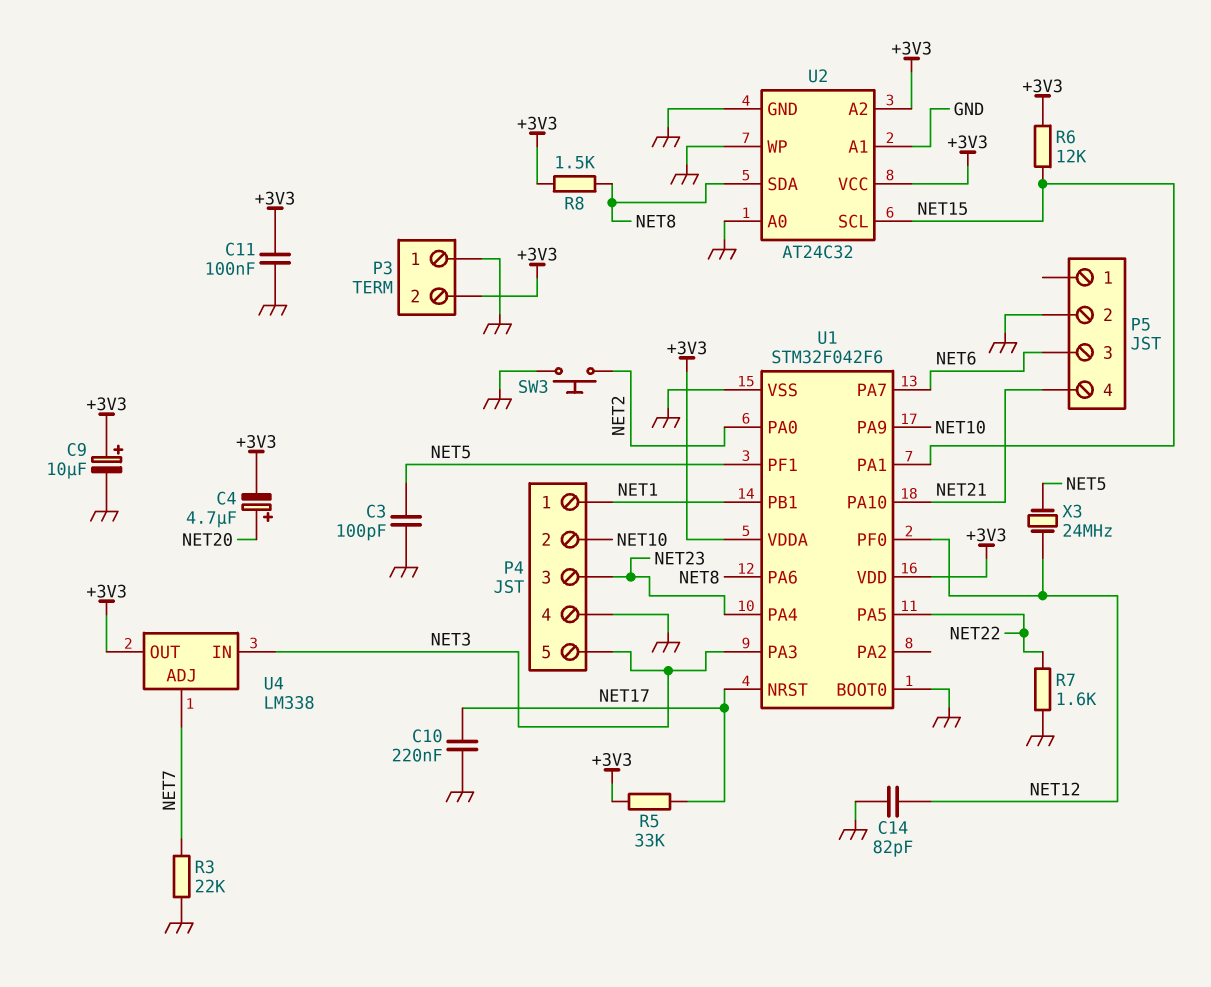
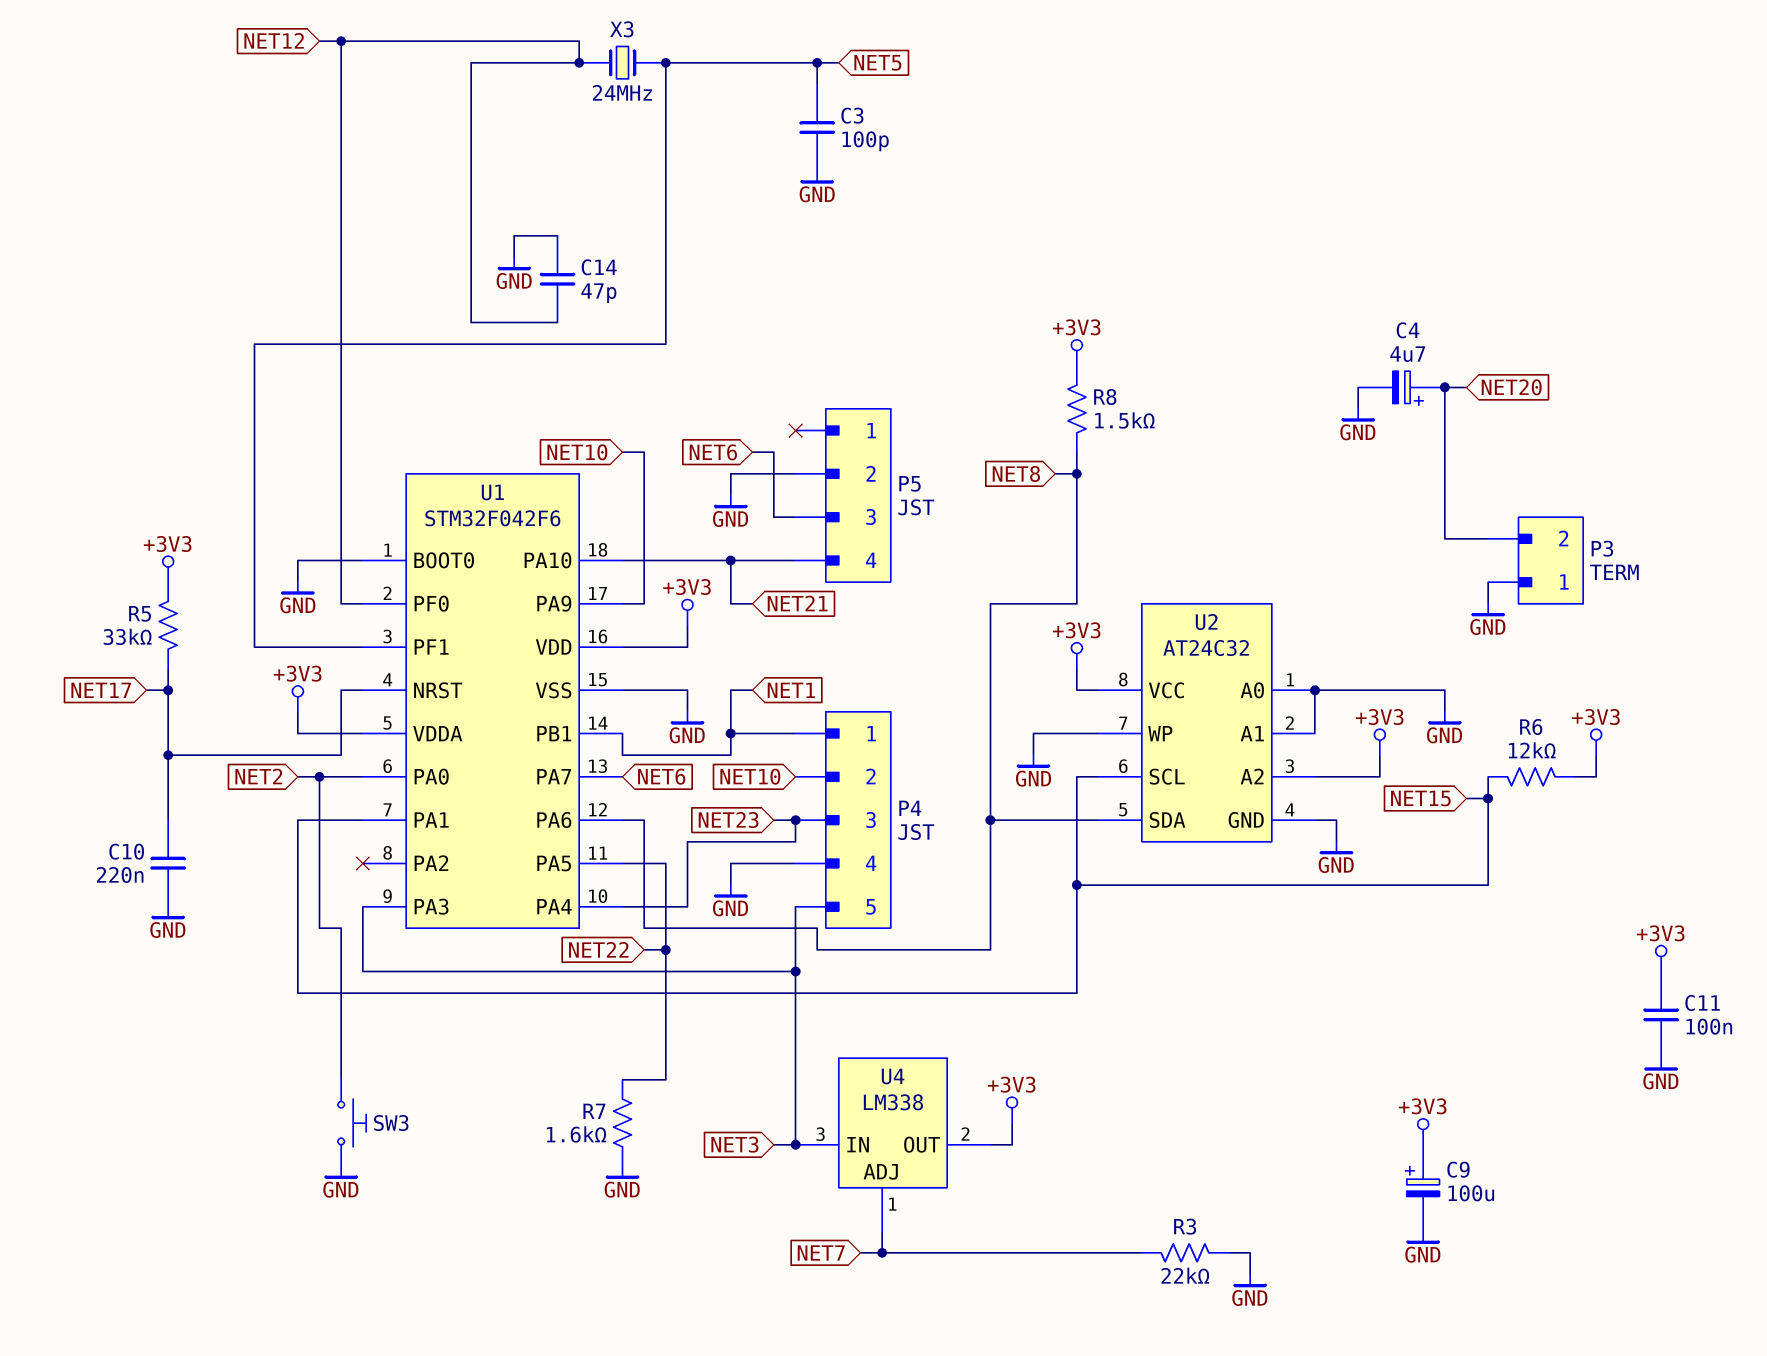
C4: 4.7uF (plus NET20, minus +3V3) -> 4.7uF (plus NET20, minus GND)
C9: 10uF (plus +3V3, minus GND) -> 100uF (plus +3V3, minus GND)
C14: 82pF (GND, NET12) -> 47pF (GND, NET12)
P3 pin 2: +3V3 -> NET20

